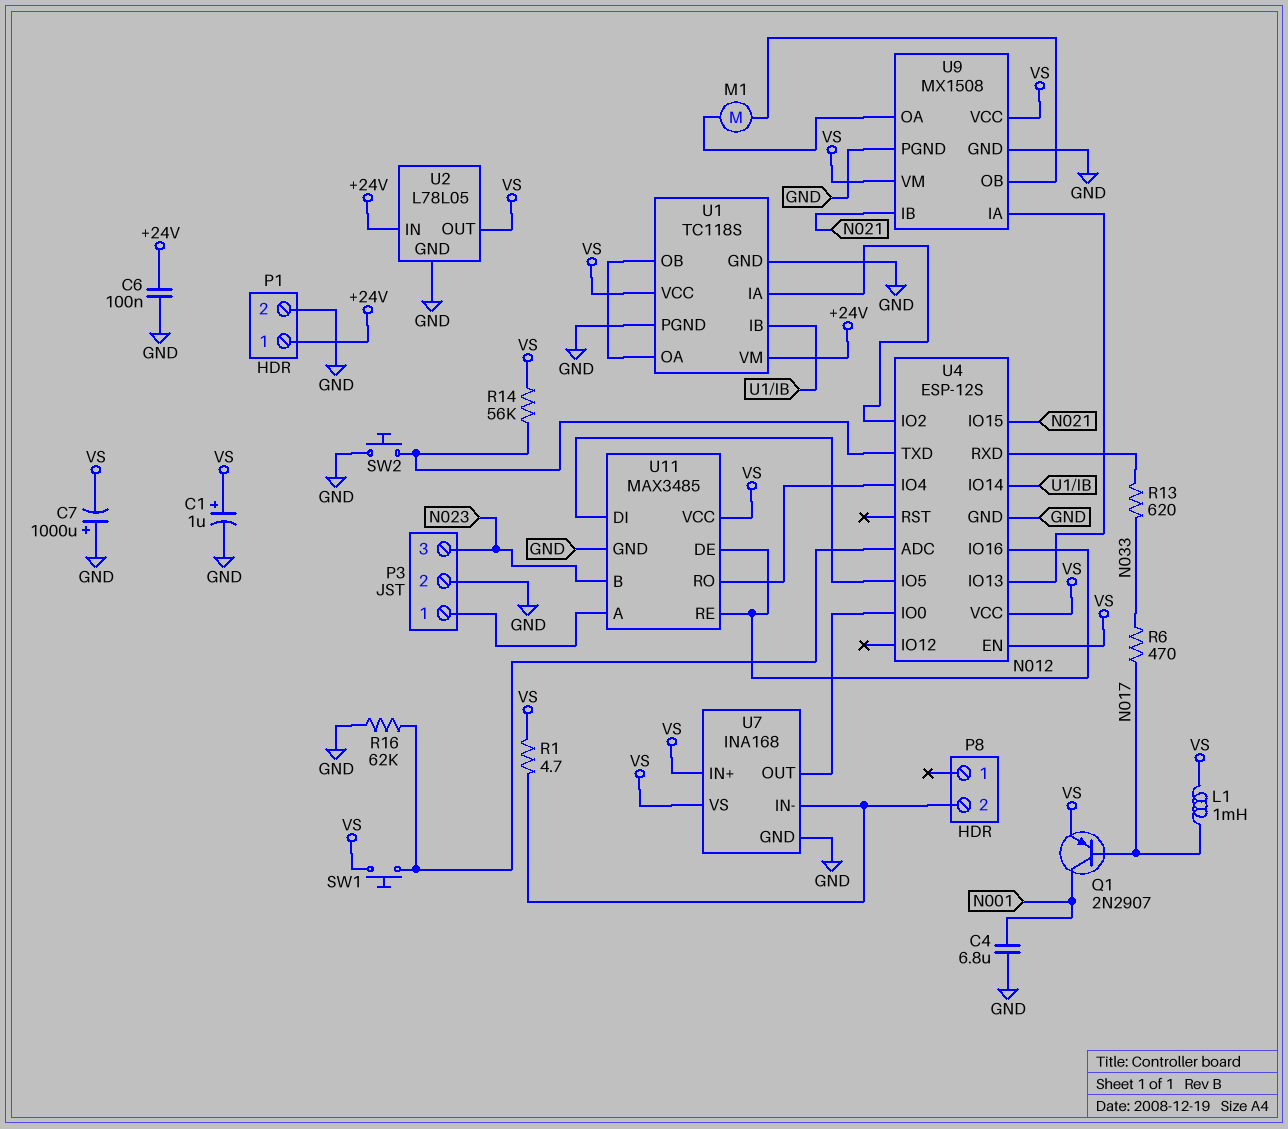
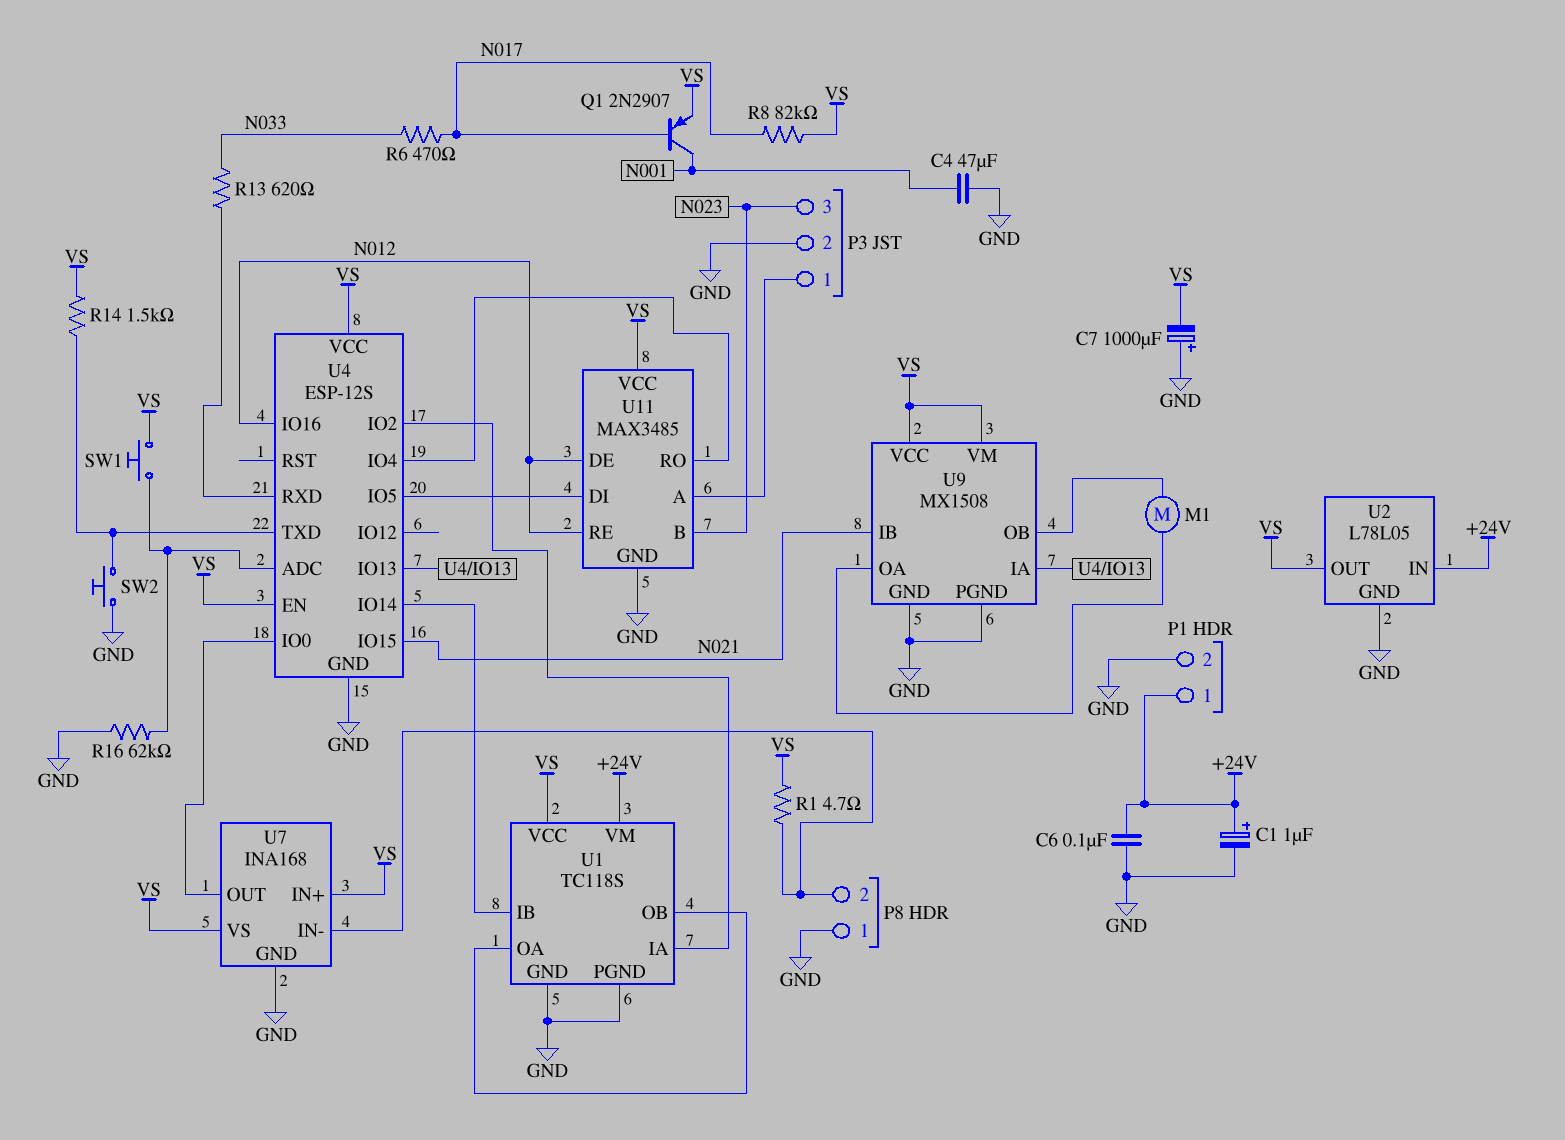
C1: 1uF (plus VS, minus GND) -> 1uF (plus +24V, minus GND)
C4: 6.8uF (GND, N001) -> 47uF (GND, N001)
L1: 1mH (N017, VS) -> none
P8 pin 1: none -> GND
R8: none -> 82k (N017, VS)
R14: 56k (U4/TXD, VS) -> 1.5k (U4/TXD, VS)

